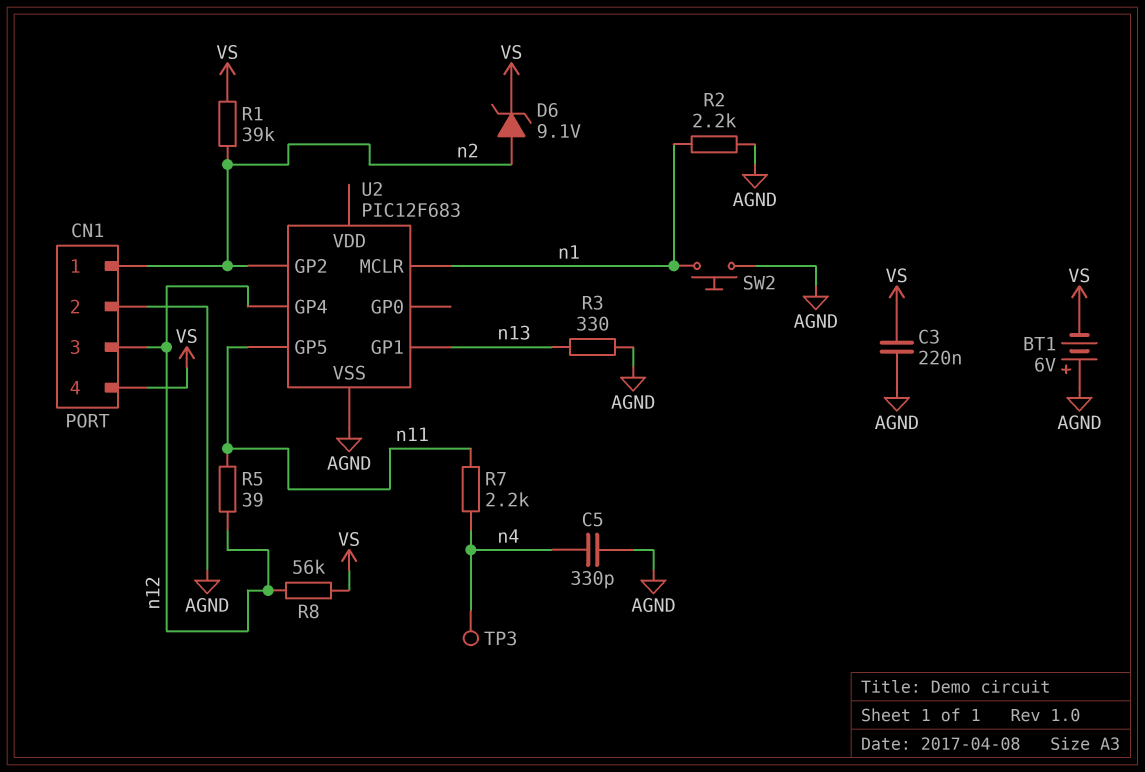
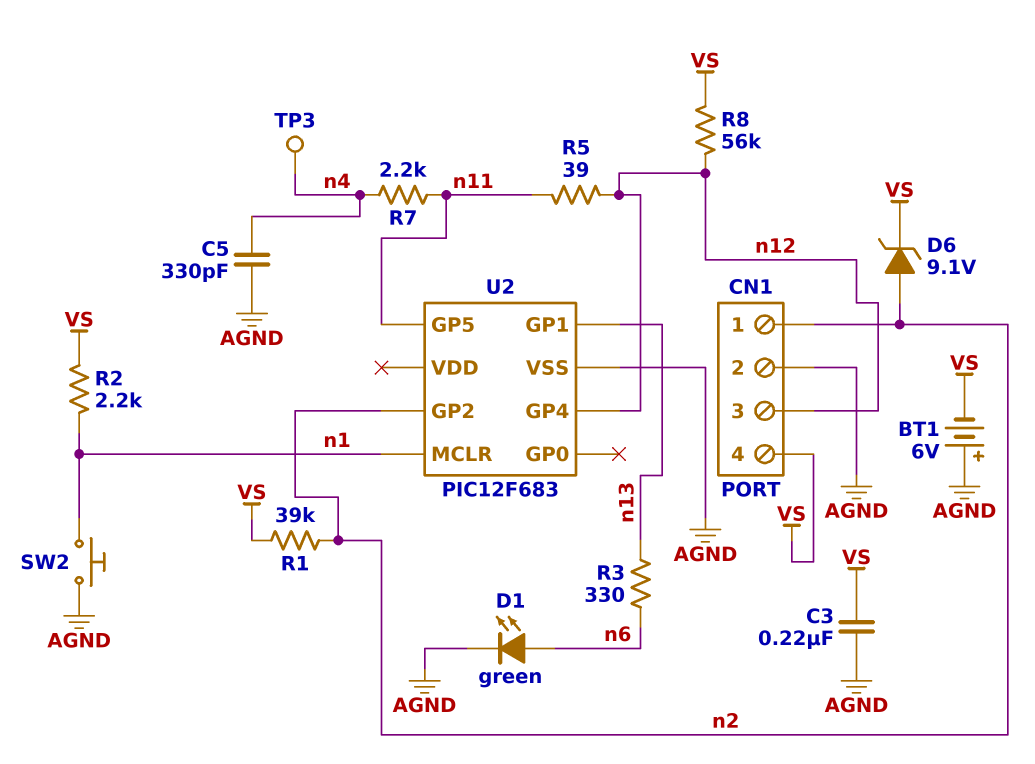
D1: none -> LED green (A n6, K AGND)
R2: 2.2k (AGND, n1) -> 2.2k (VS, n1)
R3: 330 (AGND, n13) -> 330 (n6, n13)

